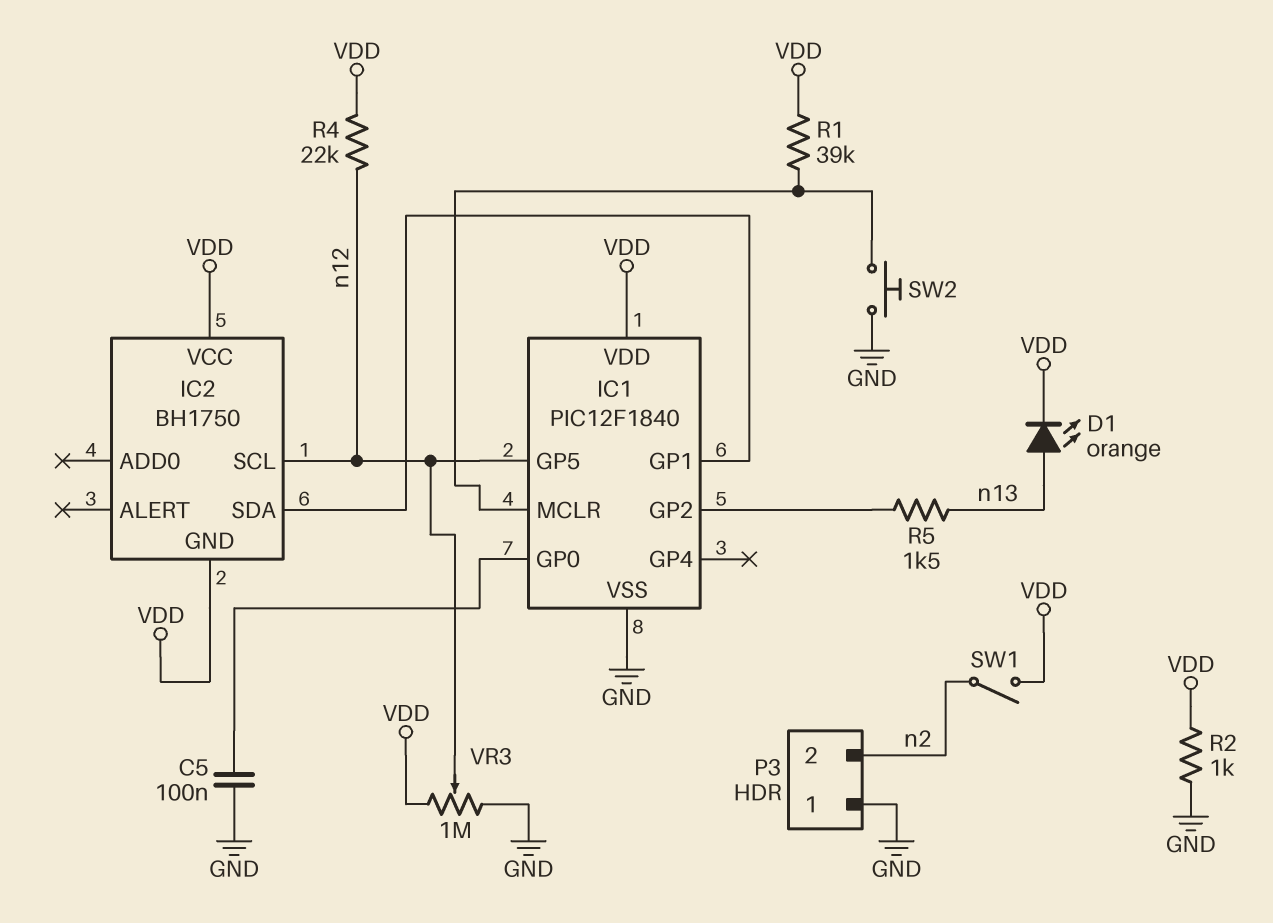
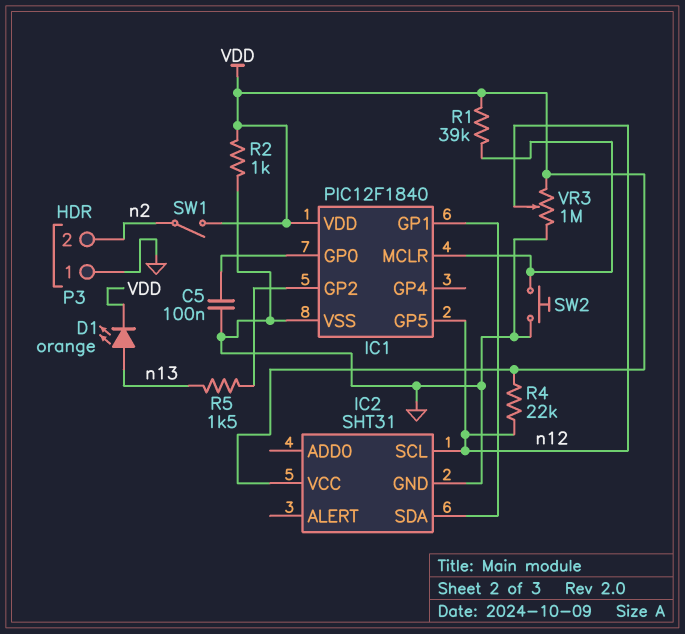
IC2: BH1750 -> SHT31
IC2 pin GND: VDD -> GND

